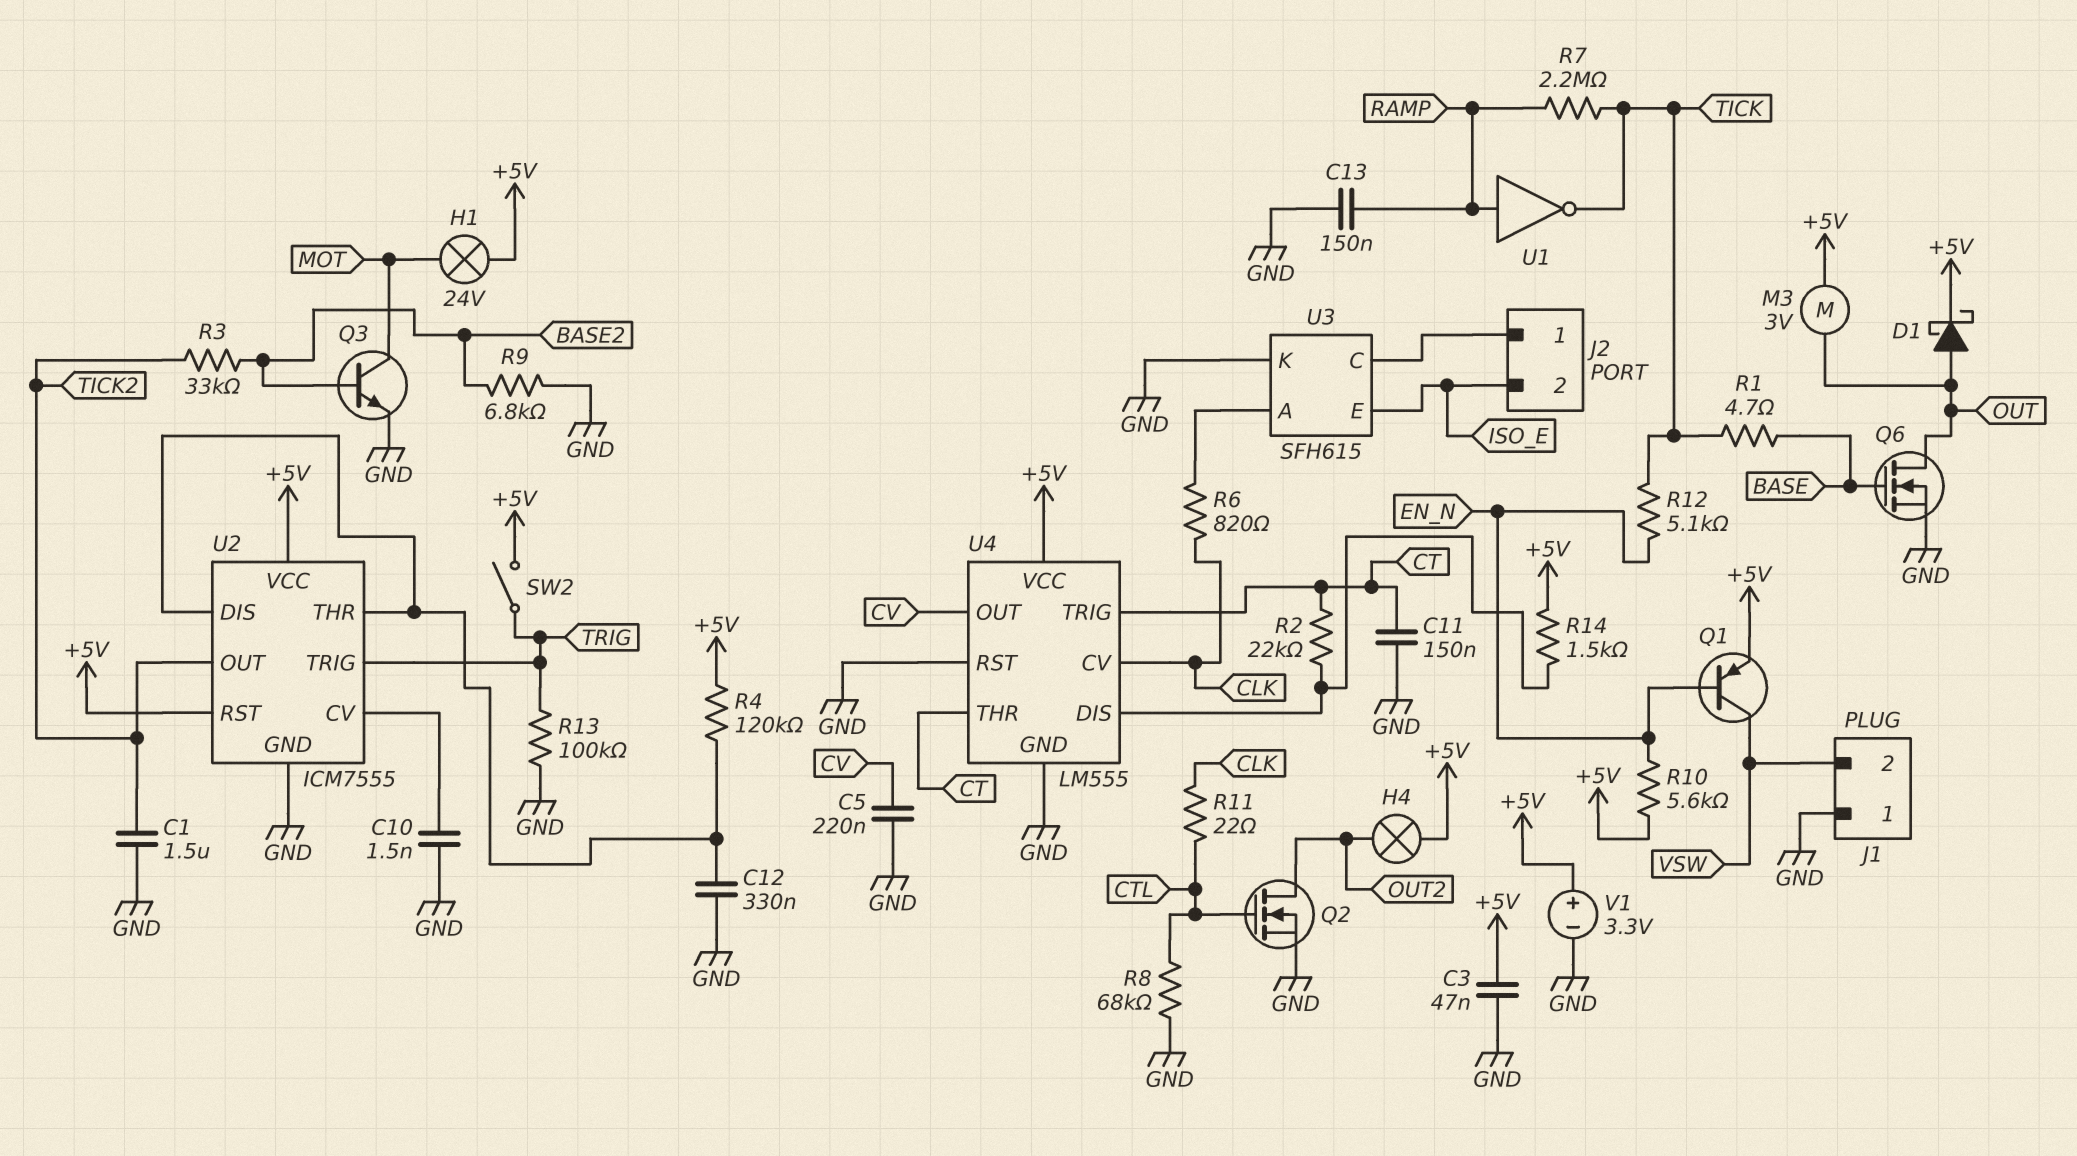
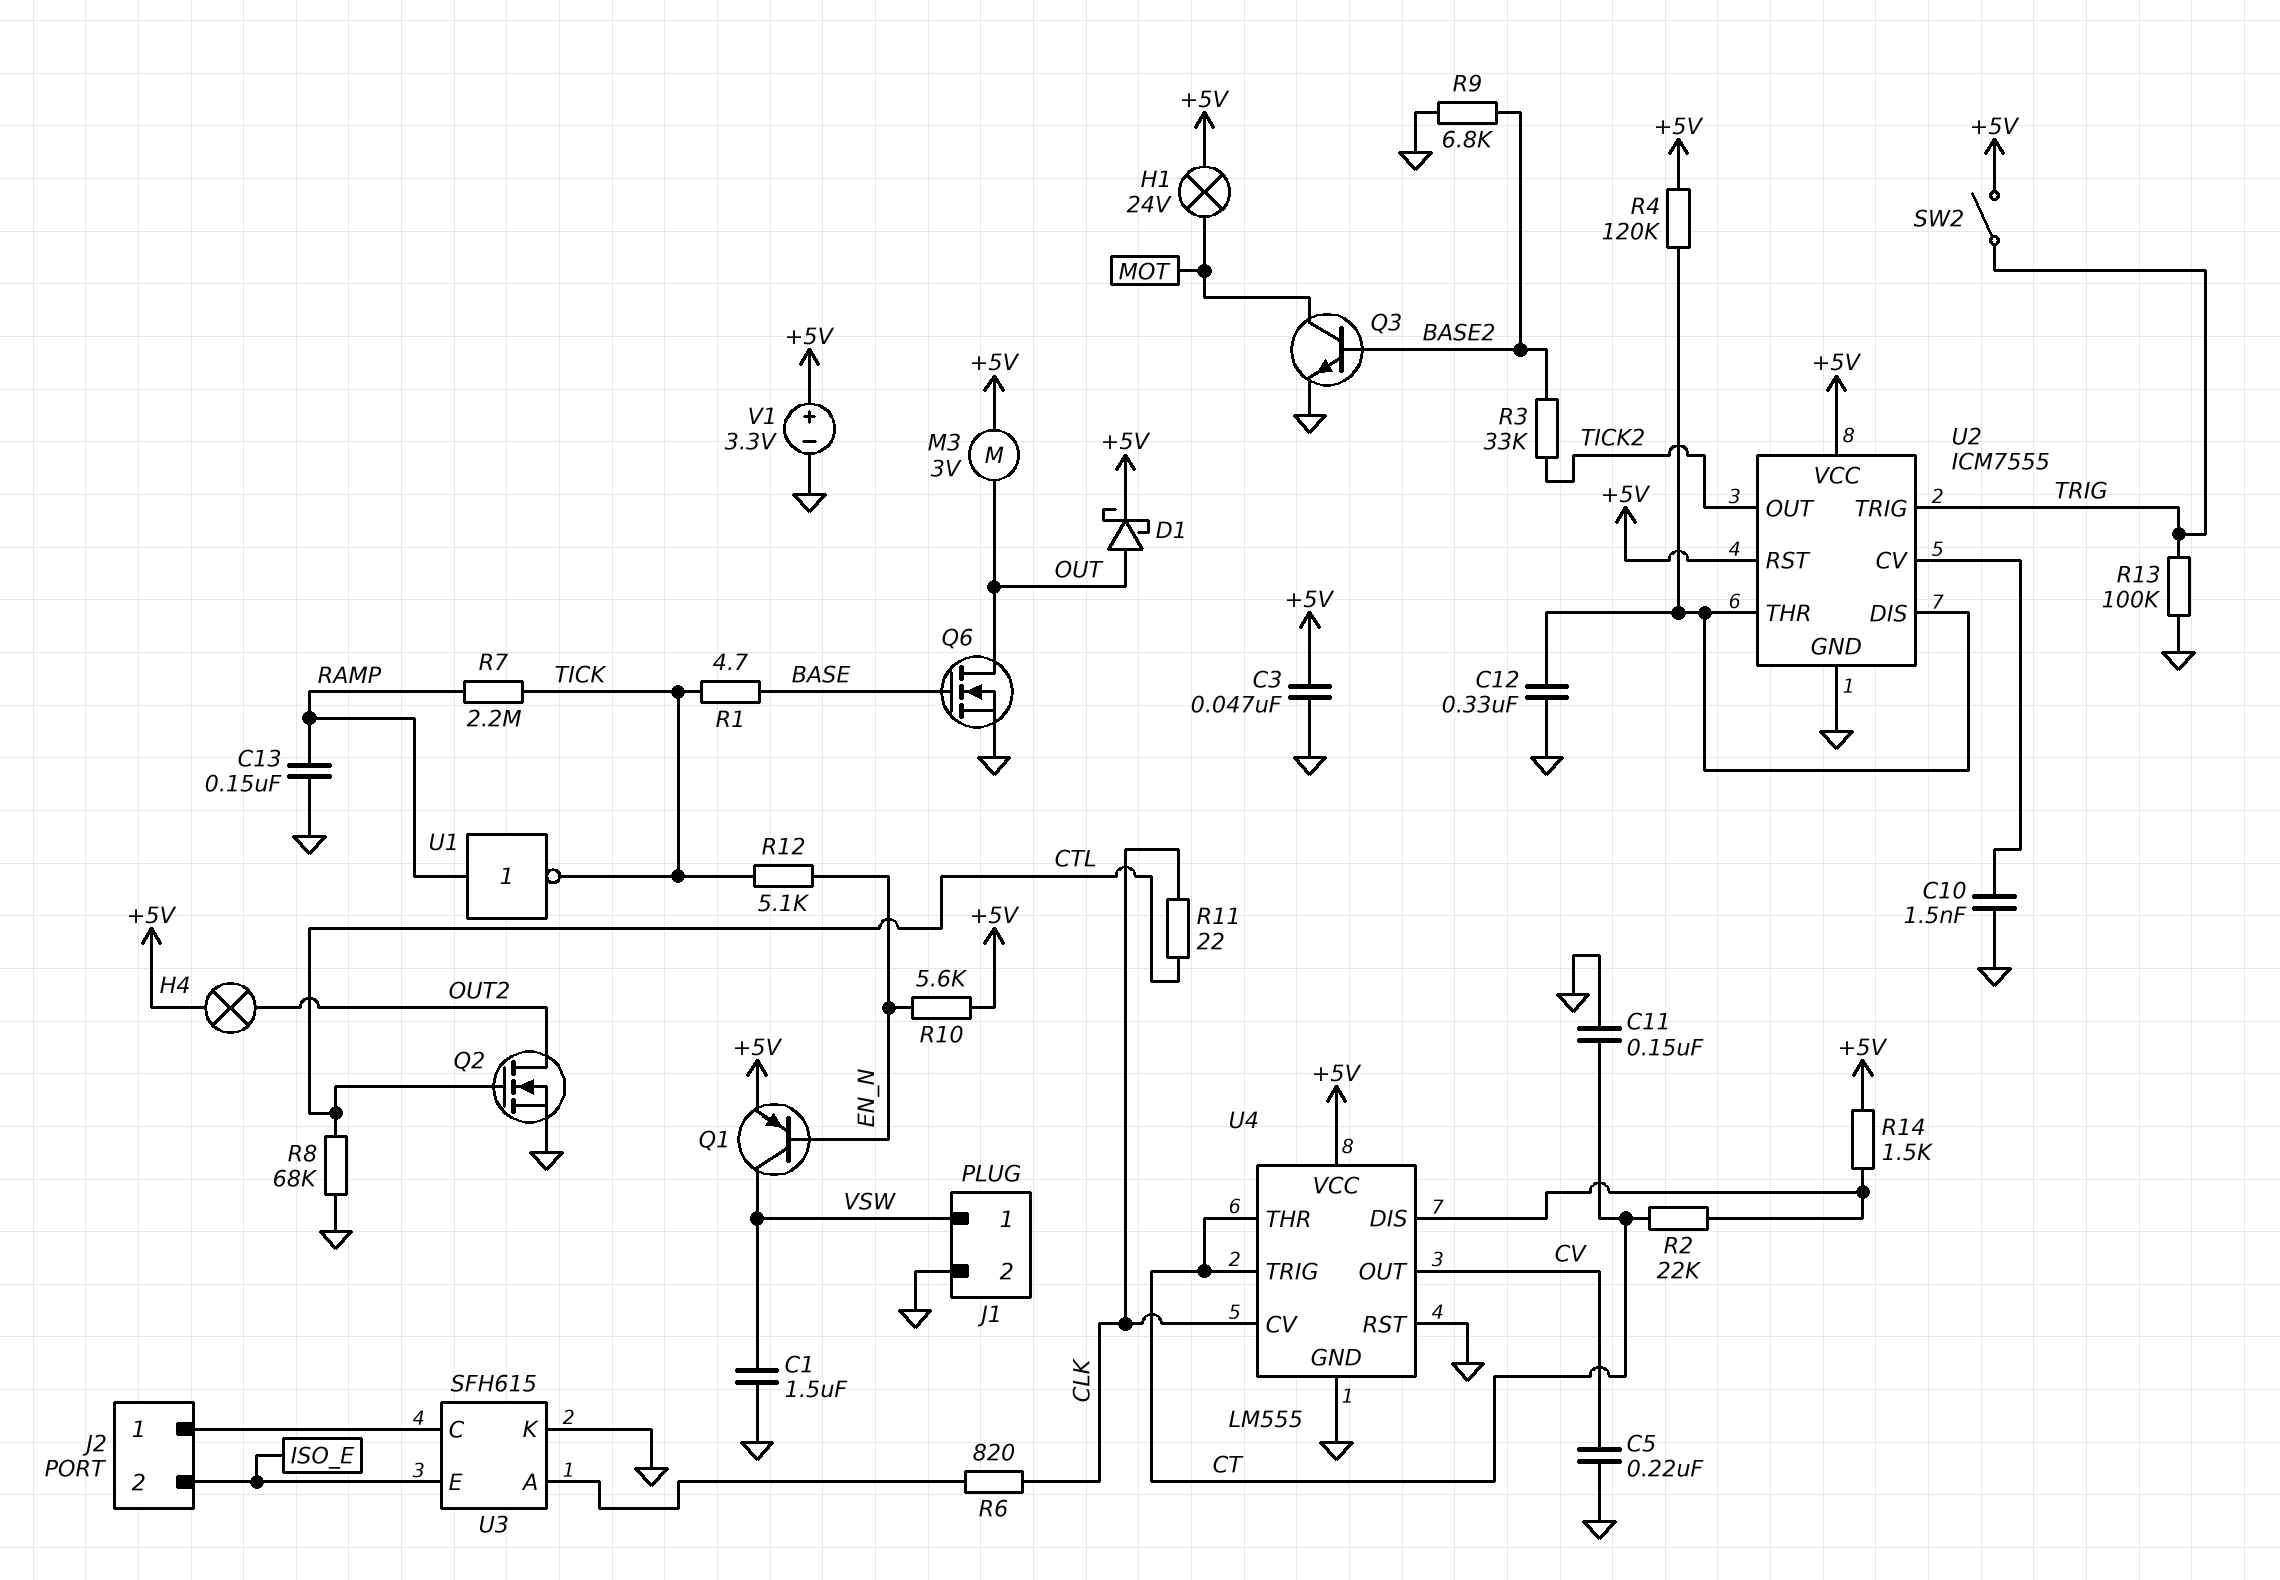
C1: 1.5uF (GND, TICK2) -> 1.5uF (GND, VSW)
J1 pin 1: GND -> VSW
J1 pin 2: VSW -> GND

